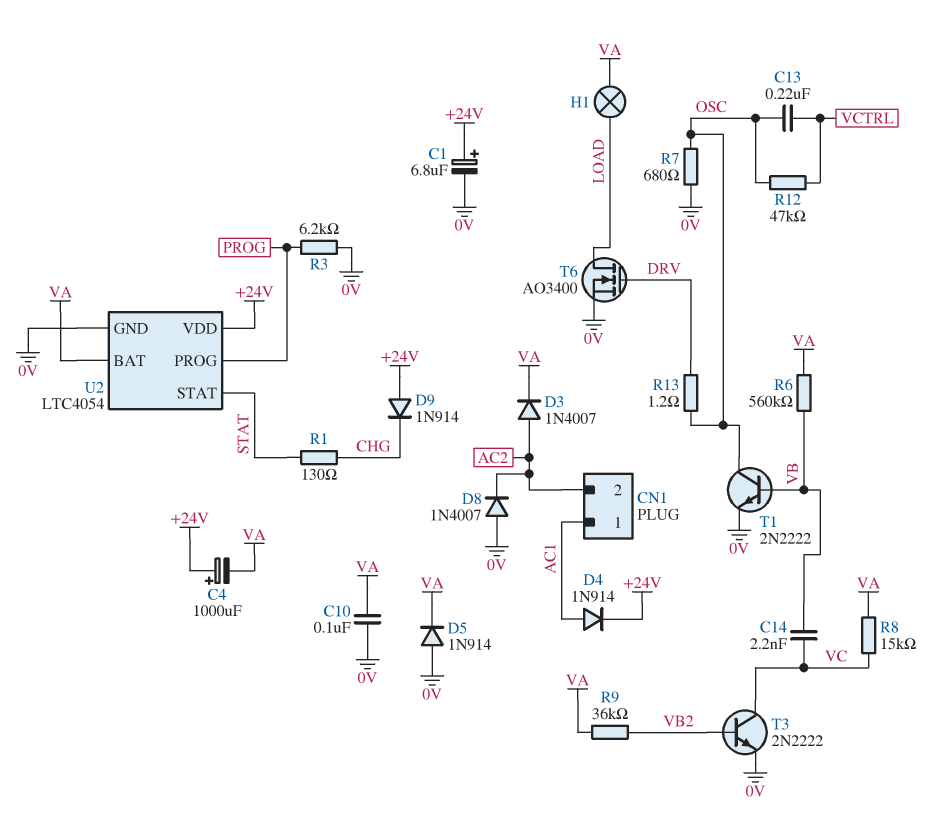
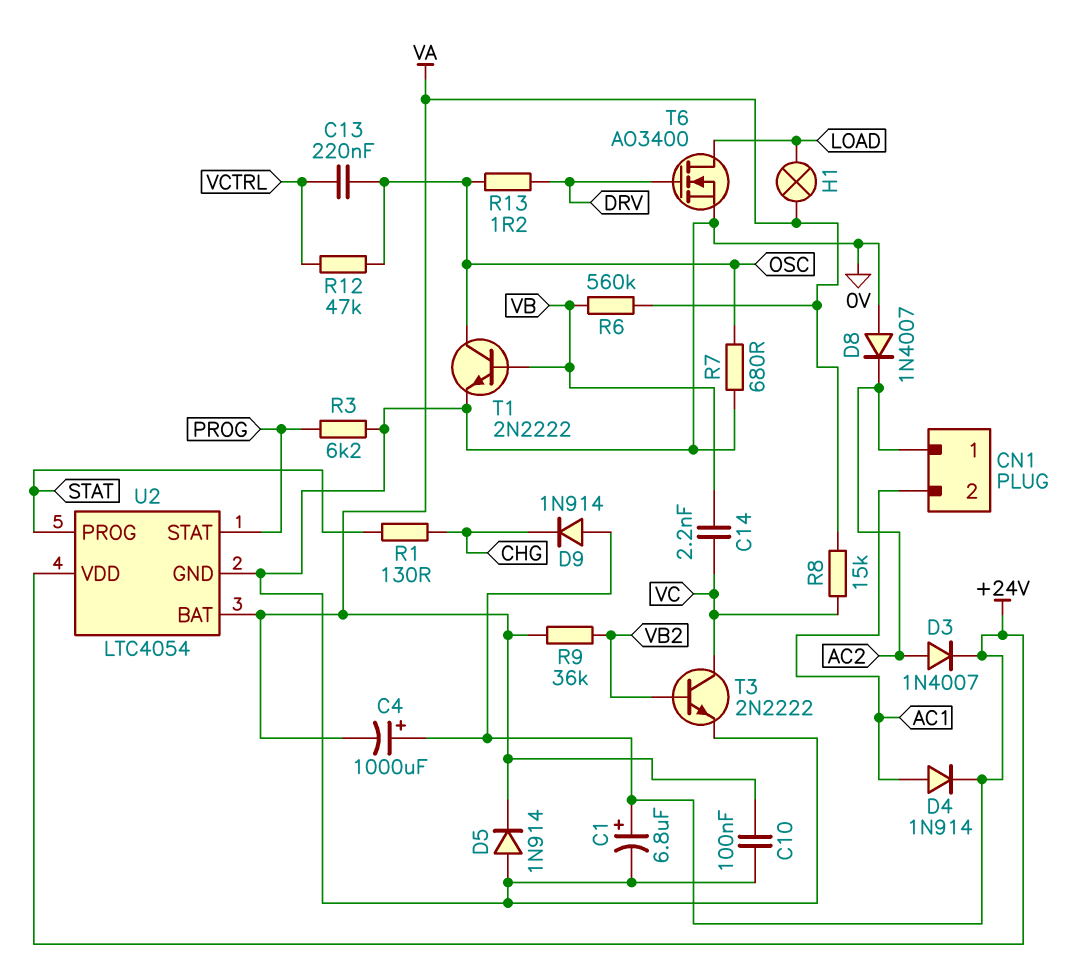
CN1 pin 1: AC1 -> AC2
CN1 pin 2: AC2 -> AC1
D3: diode 1N4007 (A AC2, K VA) -> diode 1N4007 (A AC2, K +24V)
U2 pin PROG: PROG -> STAT
U2 pin STAT: STAT -> PROG

